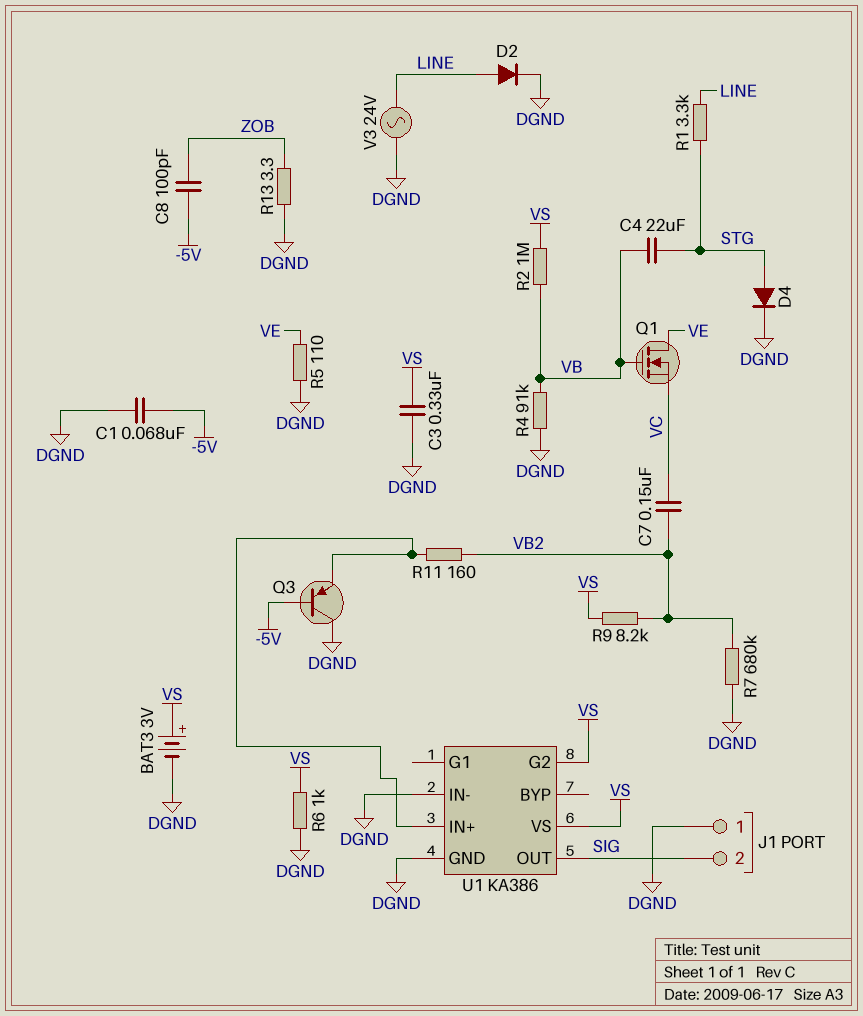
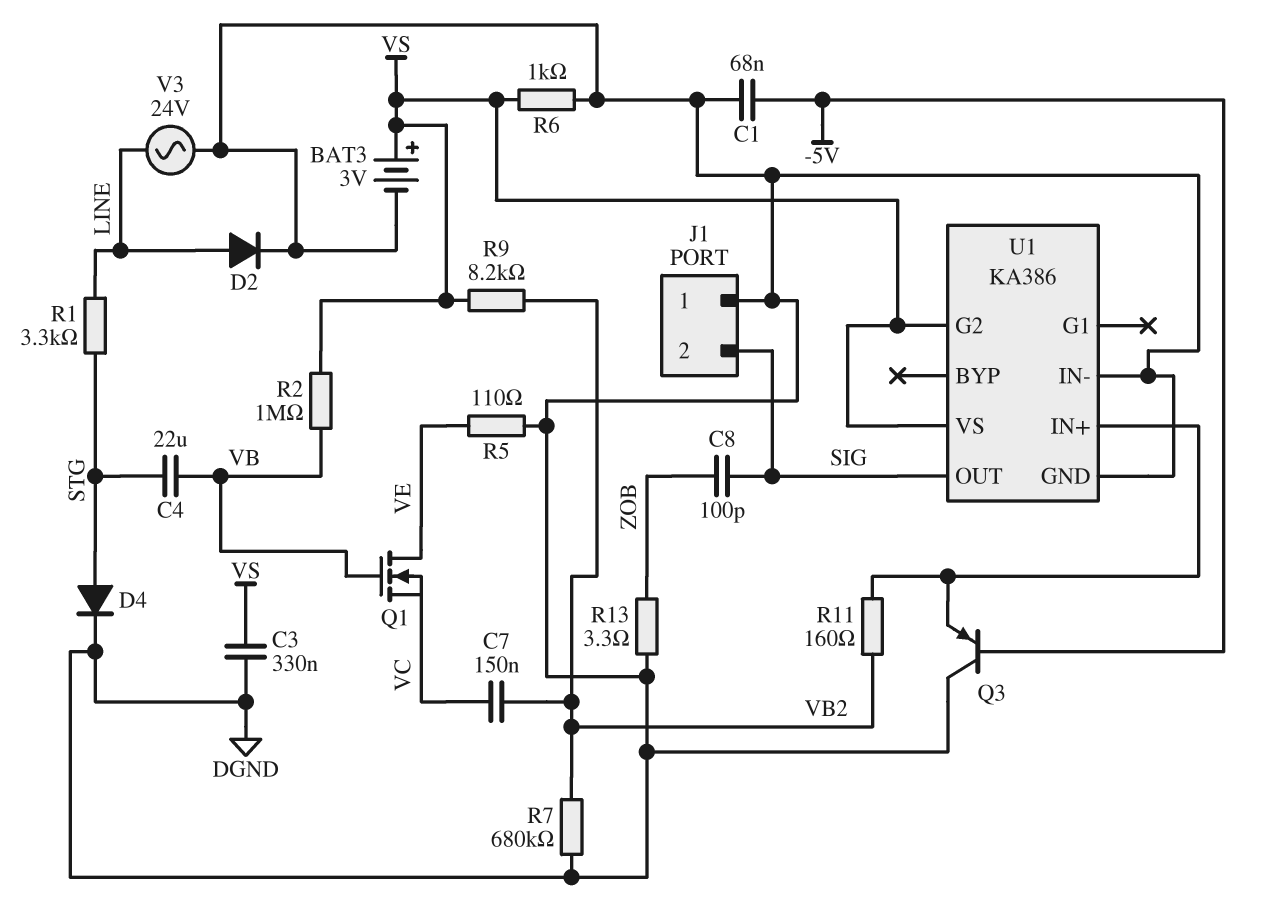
C8: 100pF (-5V, ZOB) -> 100pF (SIG, ZOB)
R4: 91k (DGND, VB) -> none

